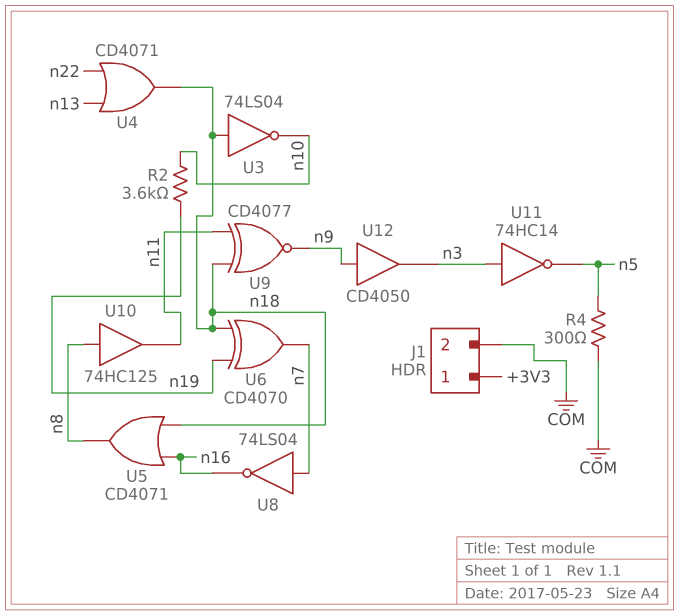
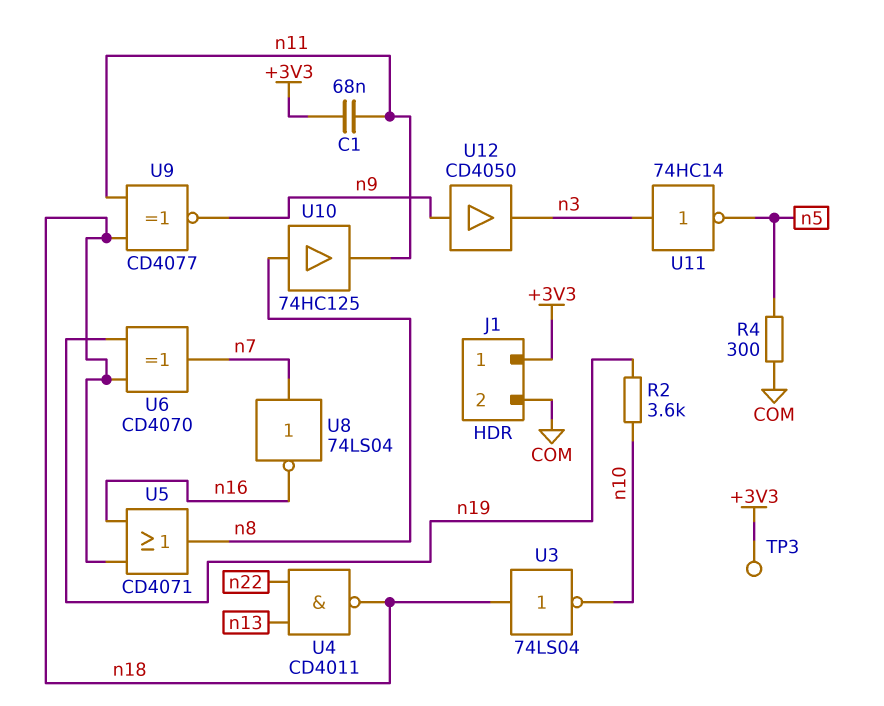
C1: none -> 68nF (+3V3, n11)
TP3: none -> test point (+3V3)
U4: OR CD4071 (in n13, in n22, out n18) -> NAND CD4011 (in n13, in n22, out n18)

